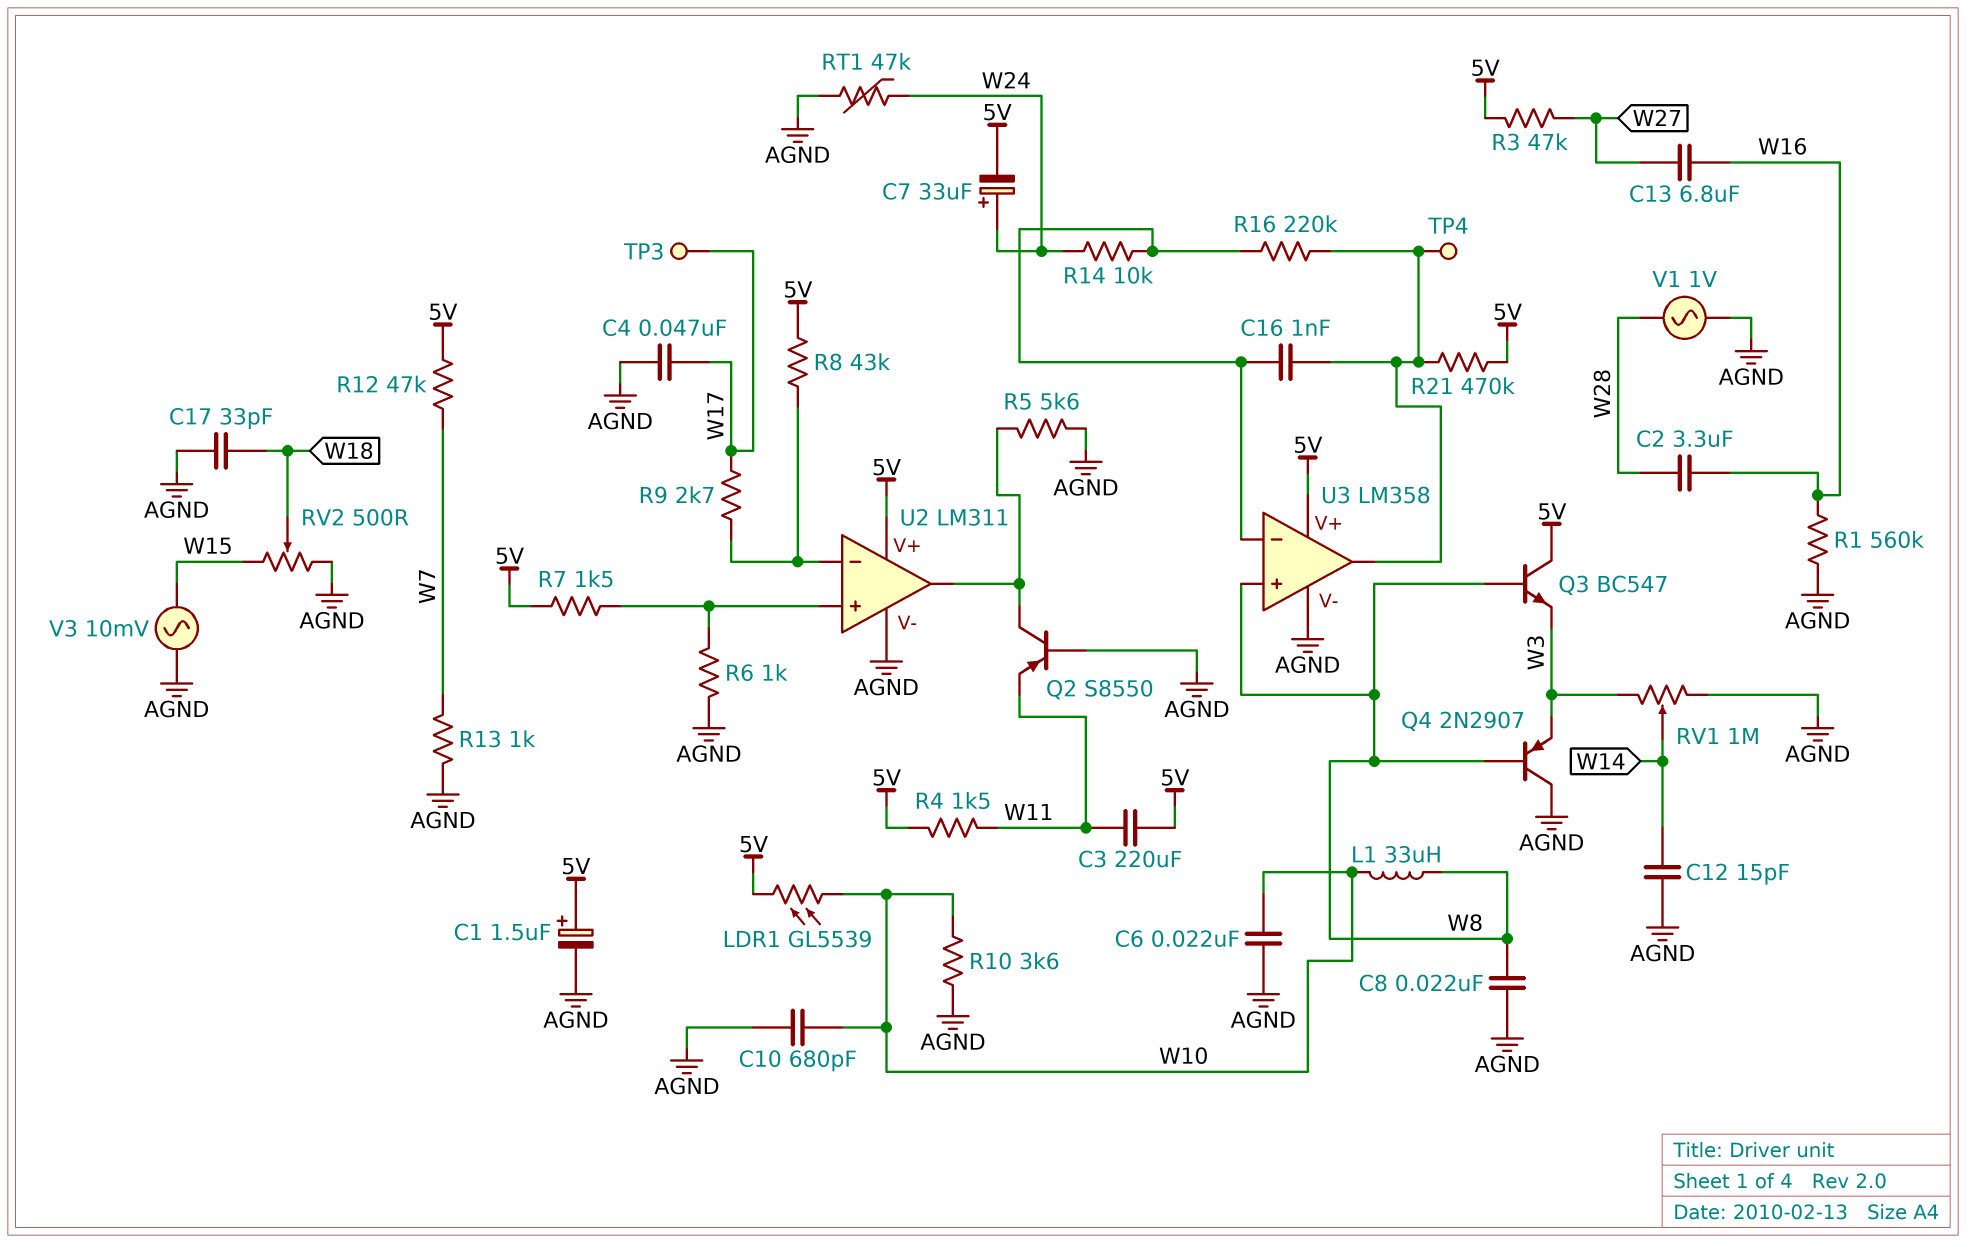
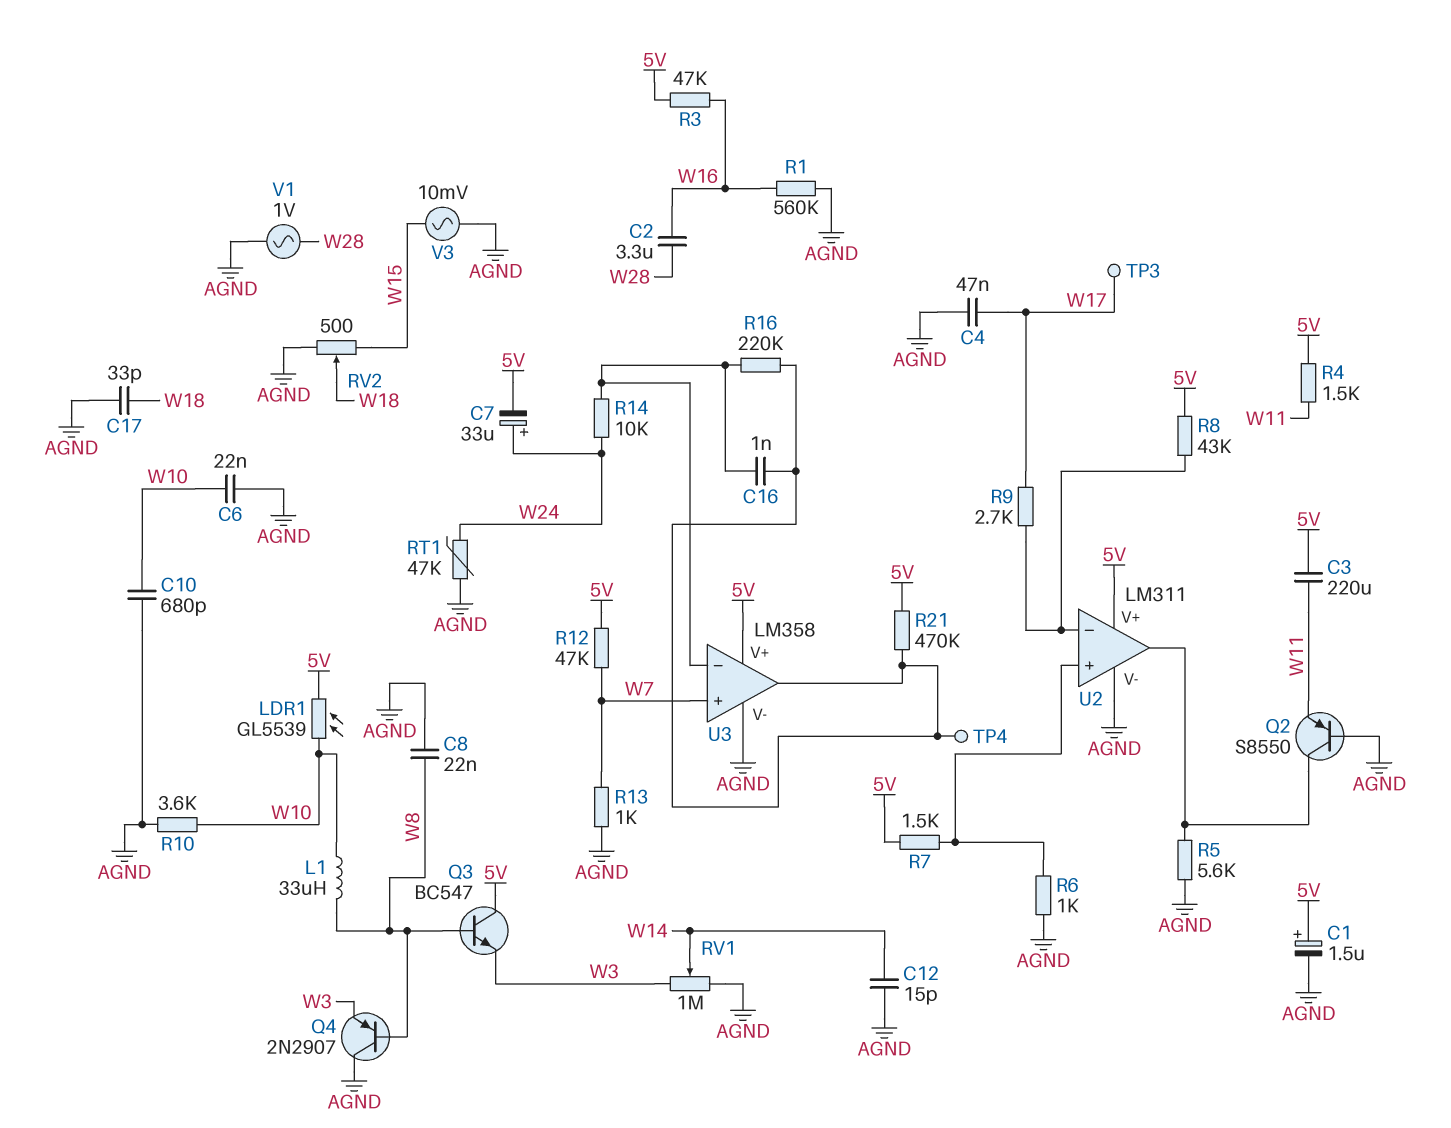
C13: 6.8uF (W16, W27) -> none
R3: 47k (5V, W27) -> 47k (5V, W16)
U3 pin in+: W8 -> W7

